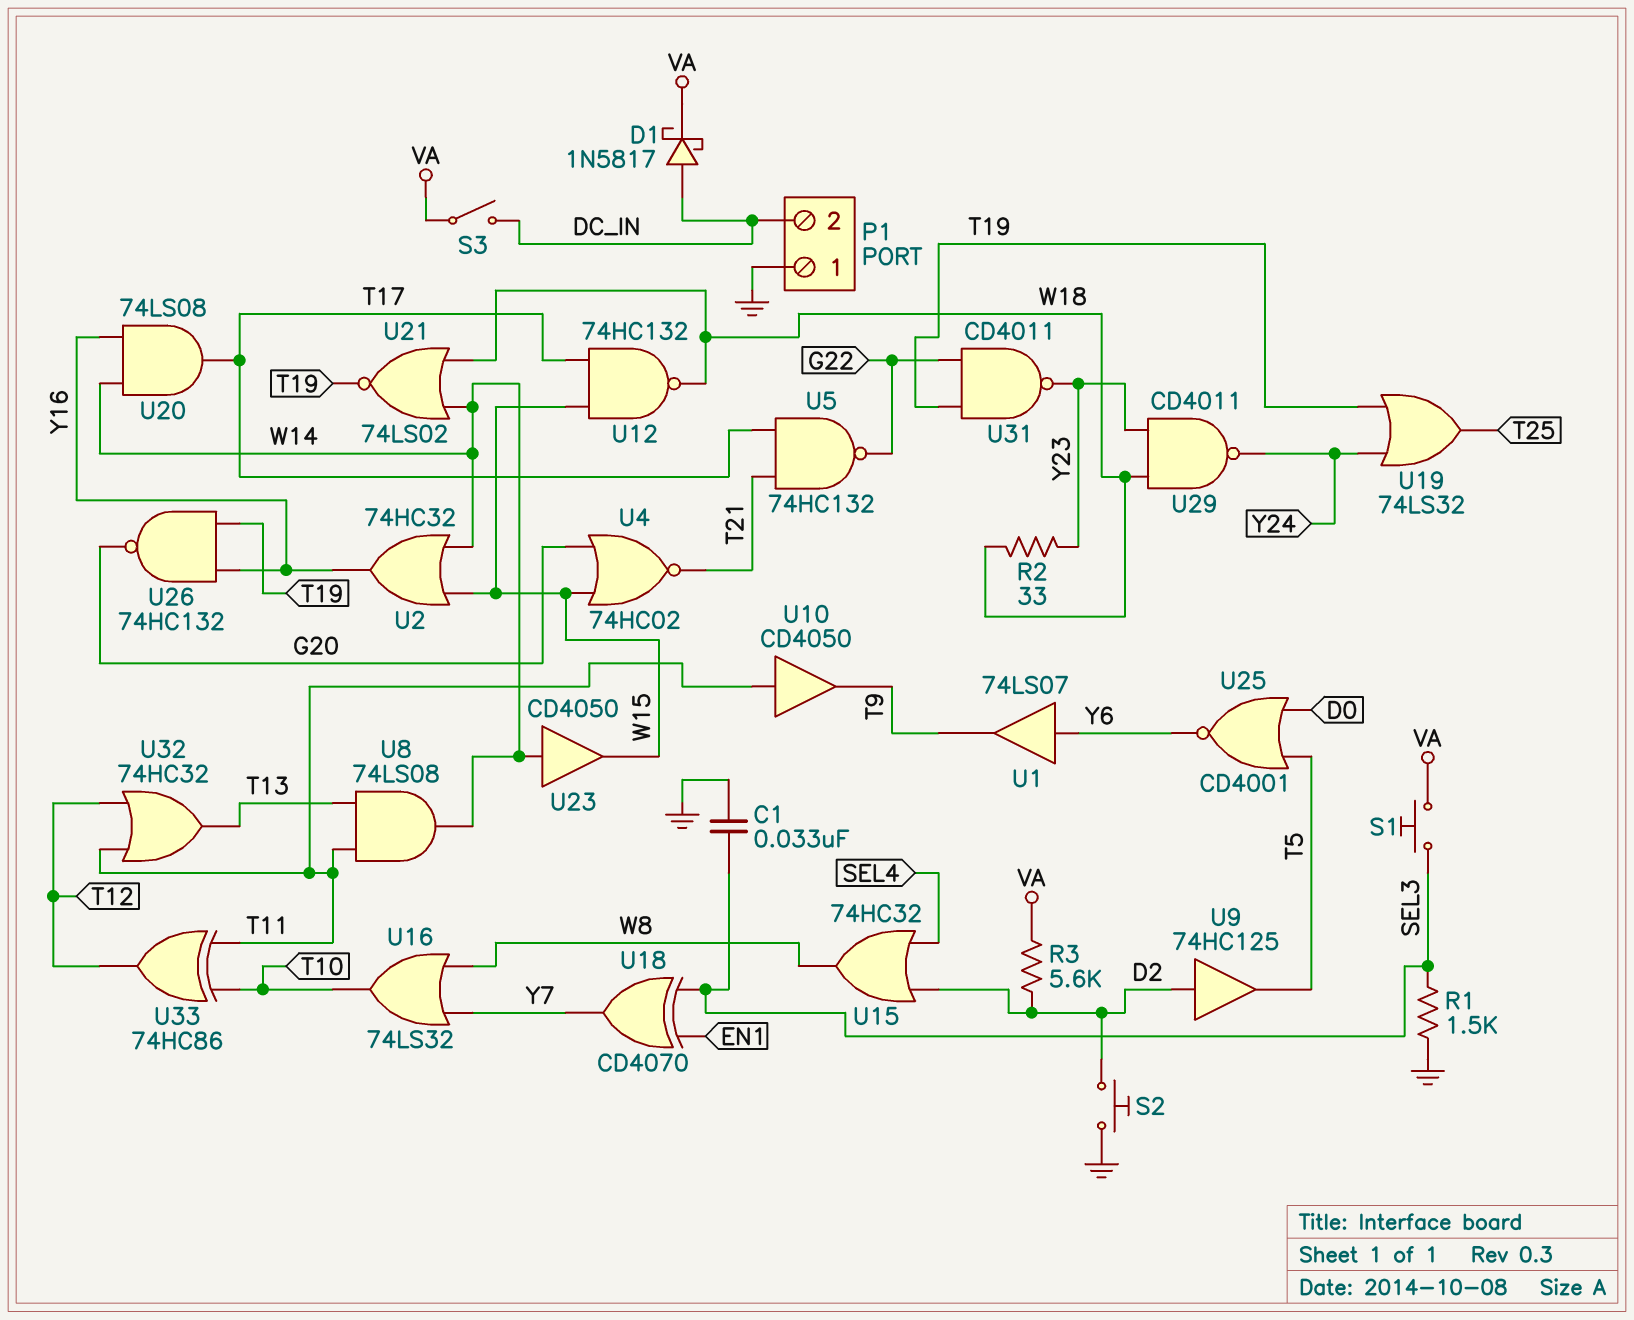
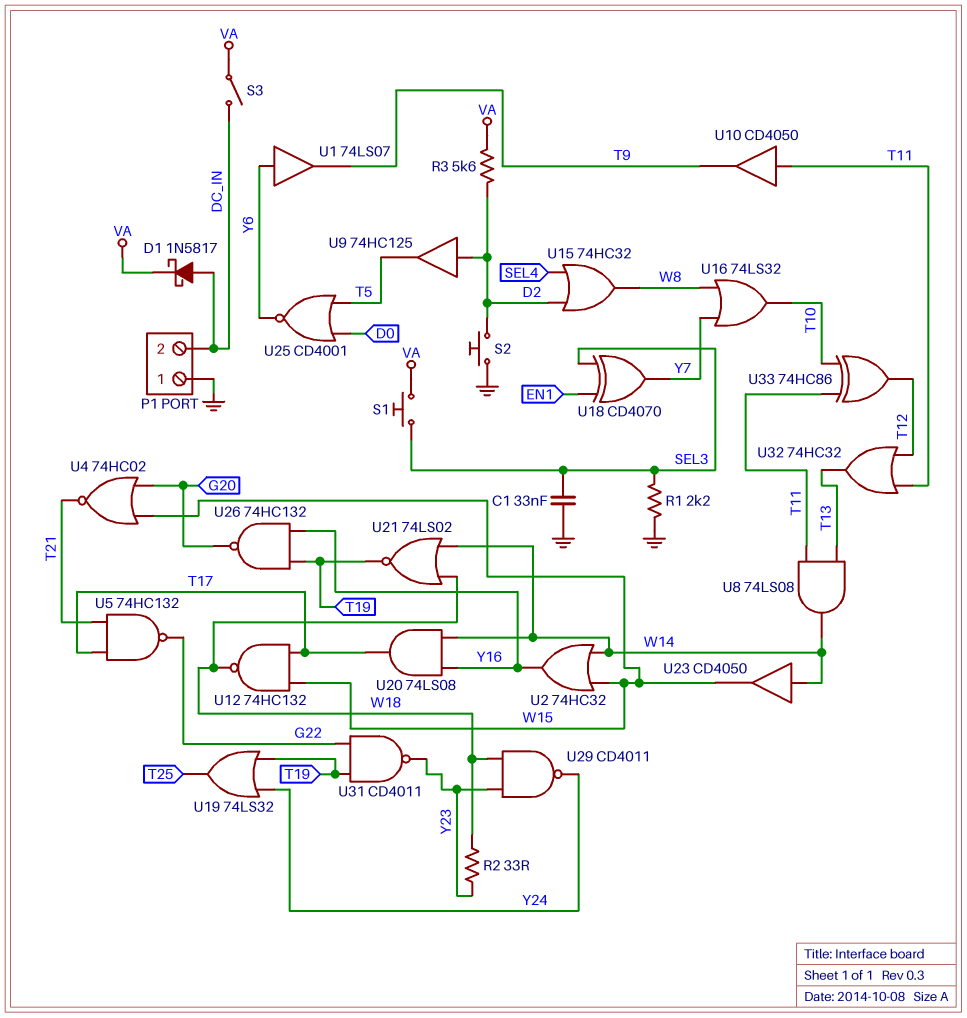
R1: 1.5k (GND, SEL3) -> 2.2k (GND, SEL3)

